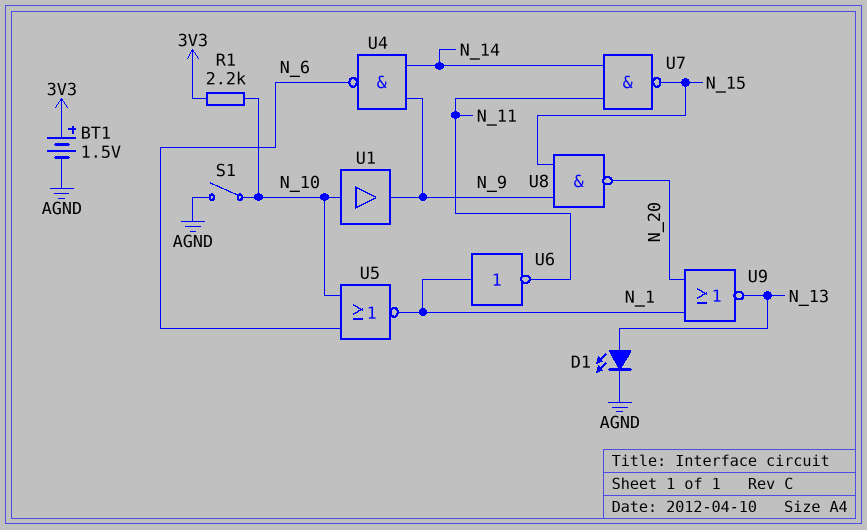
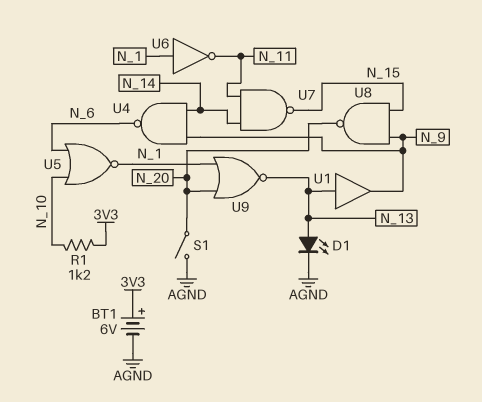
BT1: 1.5V (plus 3V3, minus AGND) -> 6V (plus 3V3, minus AGND)
R1: 2.2k (3V3, N_10) -> 1.2k (3V3, N_10)
S1: switch (AGND, N_10) -> switch (AGND, N_20)
U1: buffer (in N_10, out N_9) -> buffer (in N_13, out N_9)

